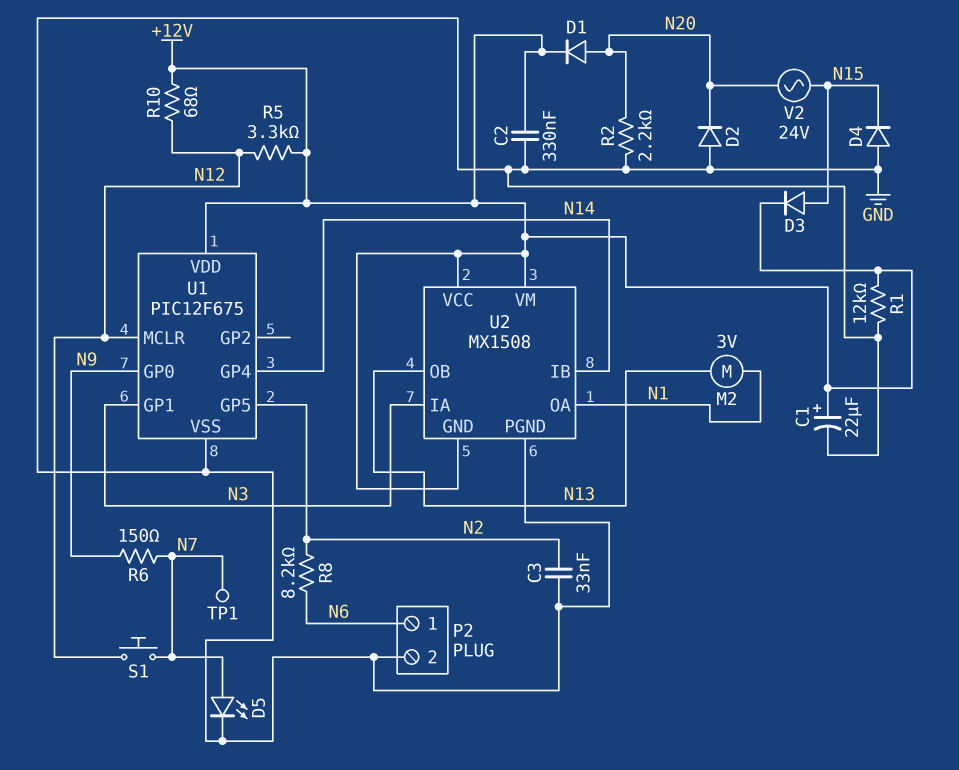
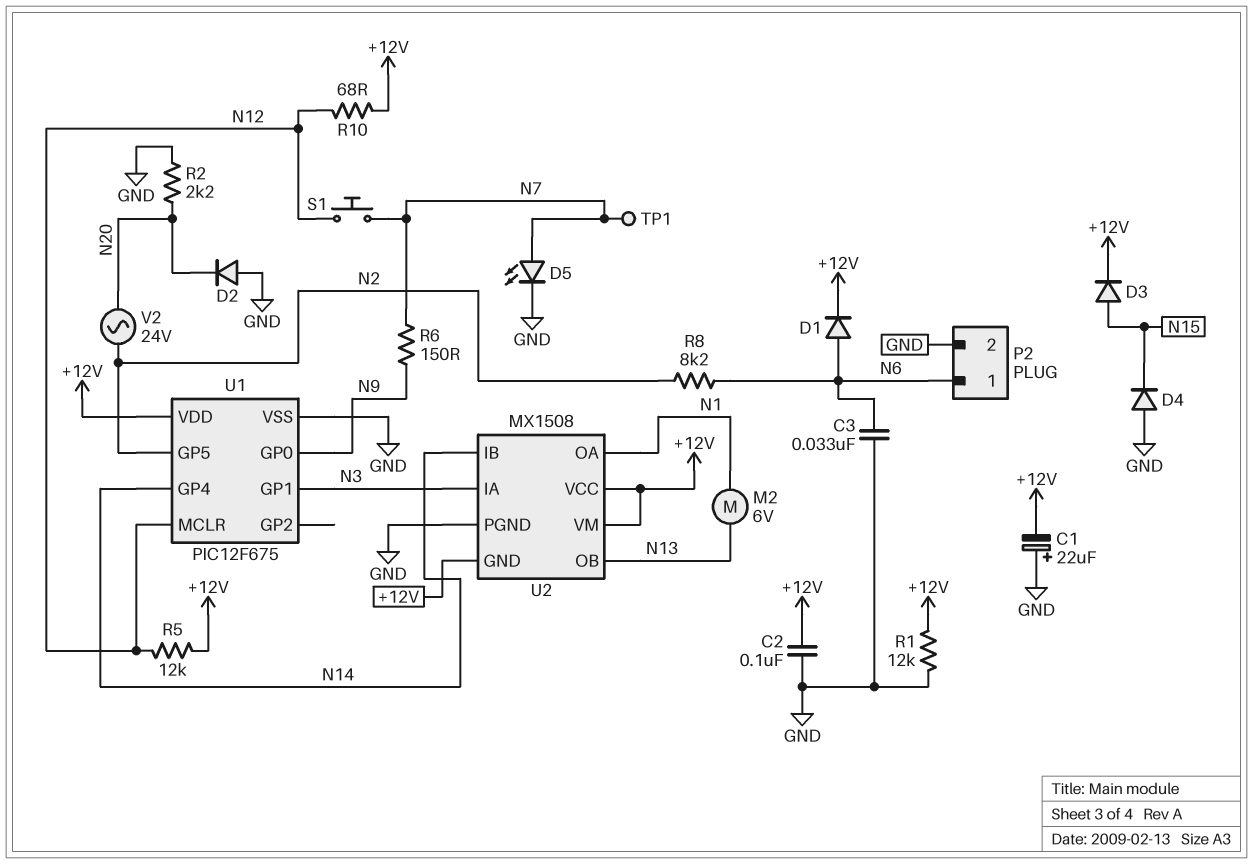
C1: 22uF (plus +12V, minus GND) -> 22uF (plus GND, minus +12V)
C2: 330nF (+12V, GND) -> 100nF (+12V, GND)
C3: 33nF (GND, N2) -> 33nF (GND, N6)
D1: diode (A N20, K +12V) -> diode (A N6, K +12V)
M2: motor 3V (N1, N13) -> motor 6V (N1, N13)
R5: 3.3k (+12V, N12) -> 12k (+12V, N12)
V2: AC 24V (N15, N20) -> AC 24V (N2, N20)

